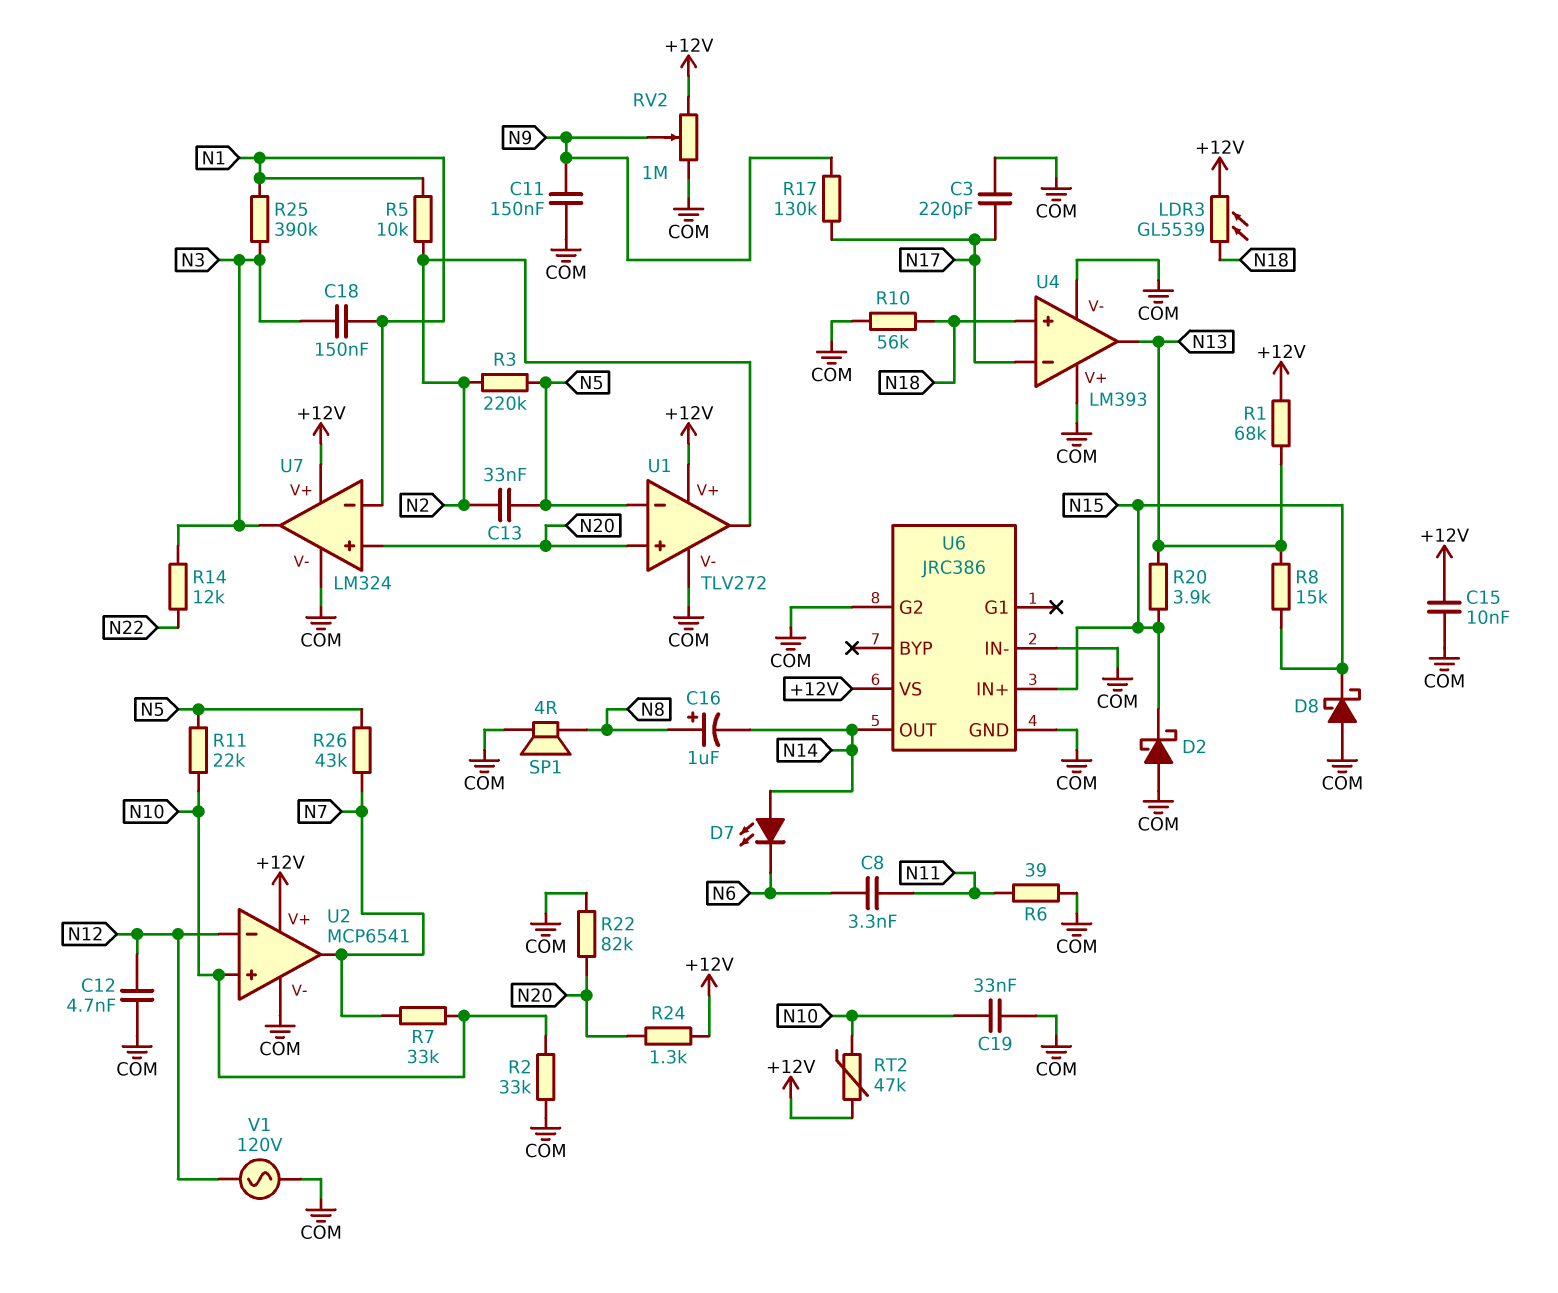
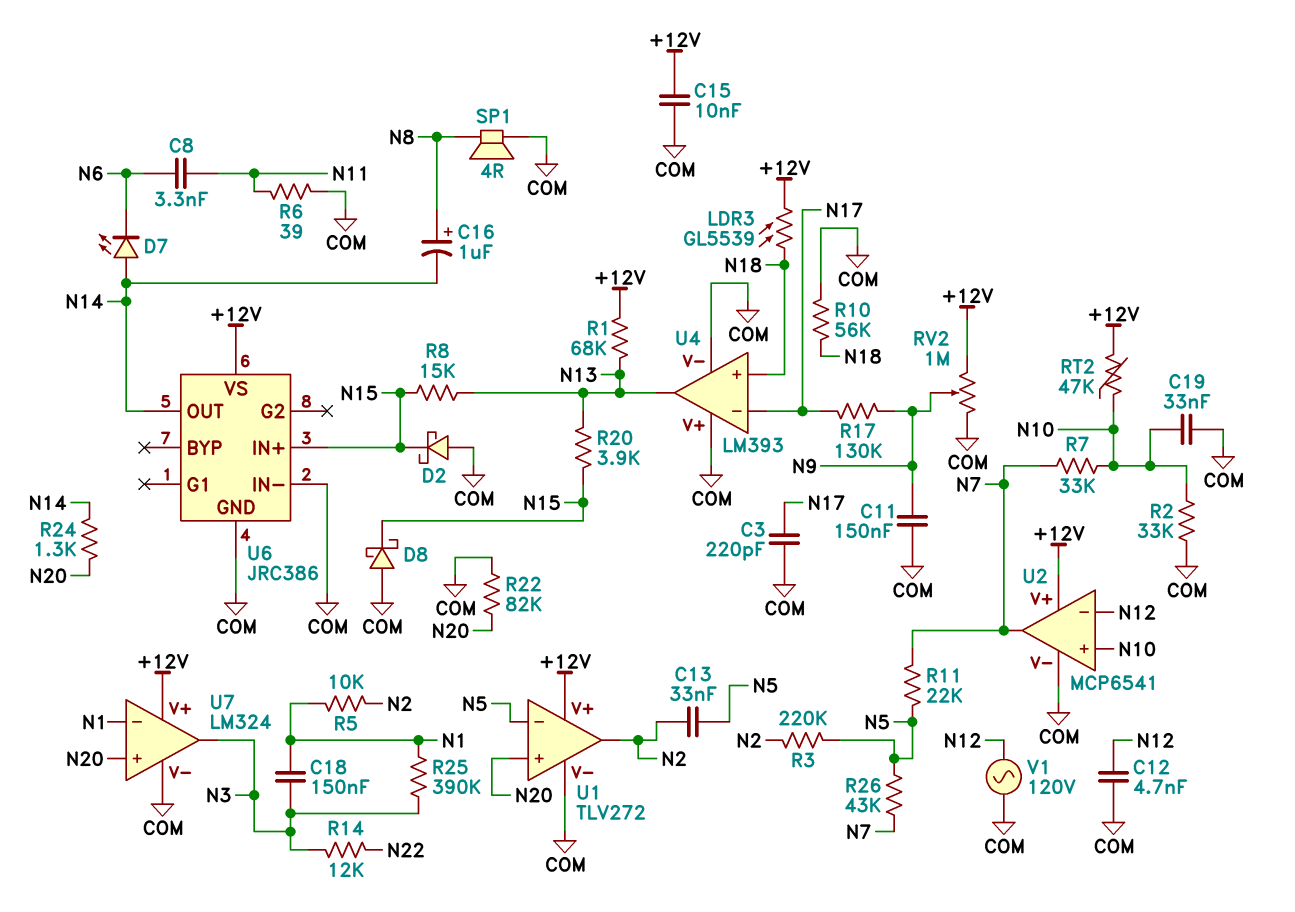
R11: 22k (N5, N10) -> 22k (N5, N7)
R24: 1.3k (+12V, N20) -> 1.3k (N14, N20)
U6 pin G2: COM -> none

